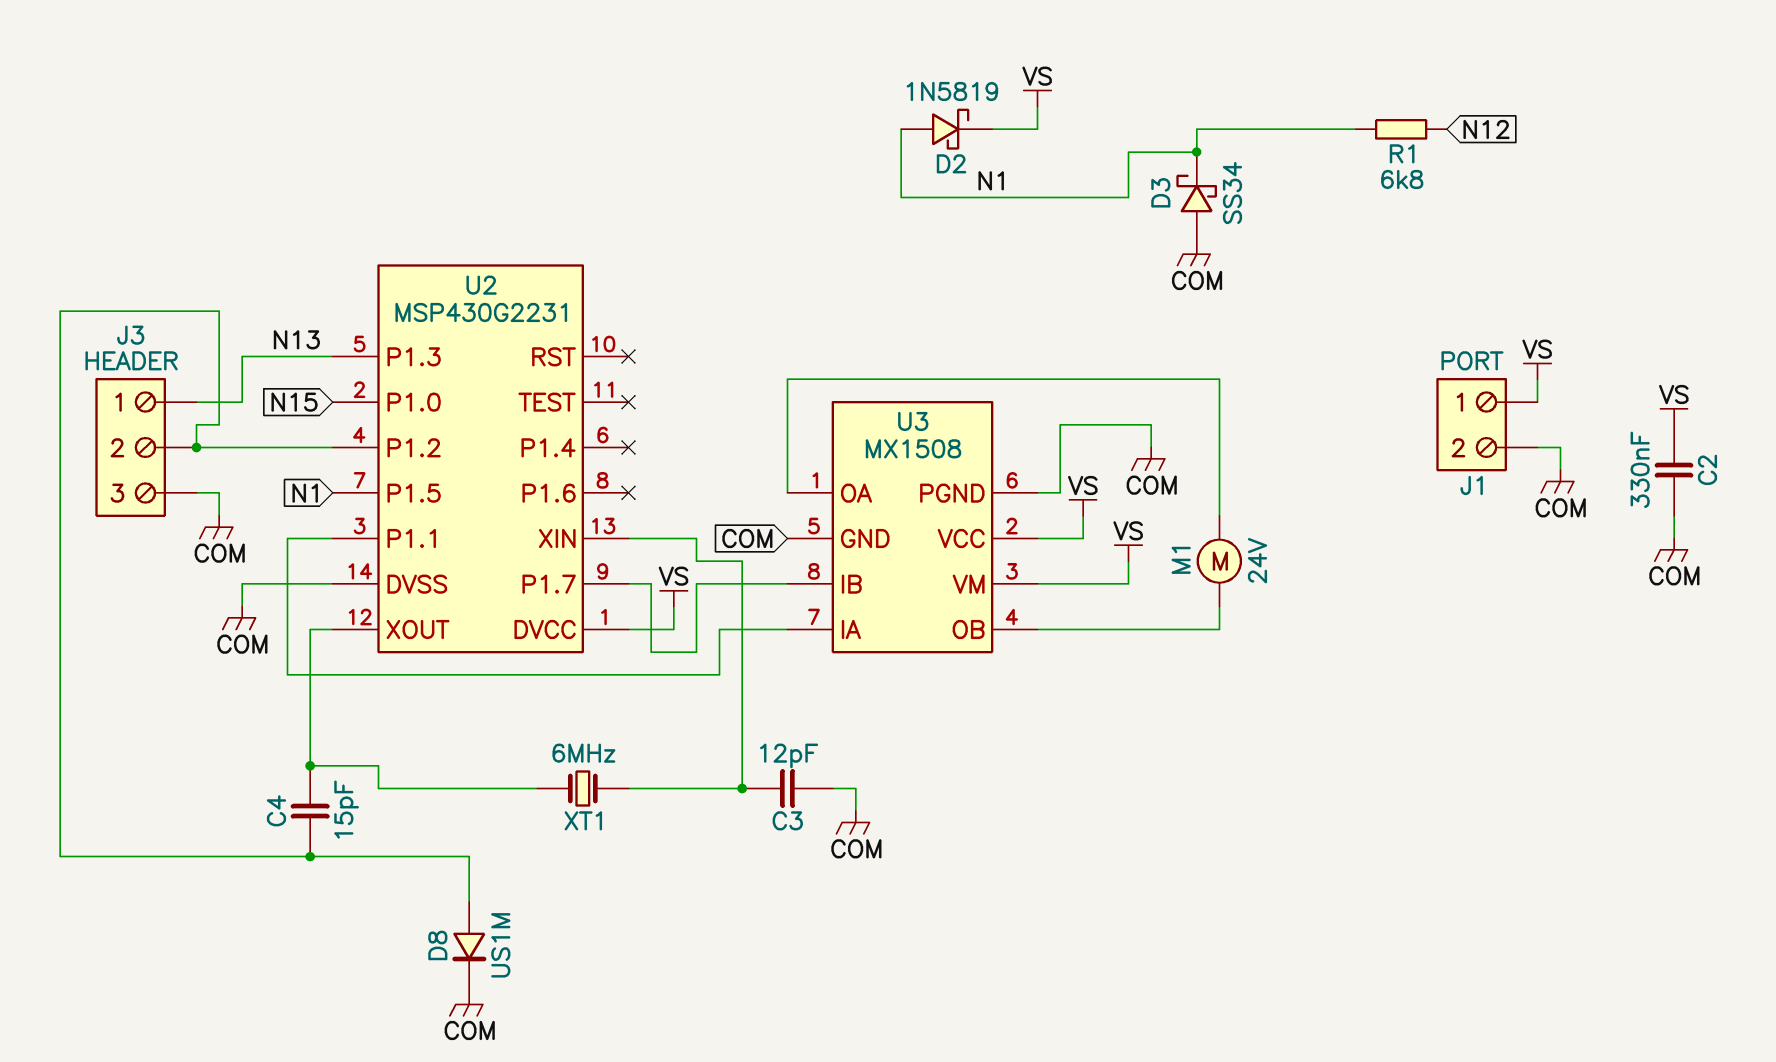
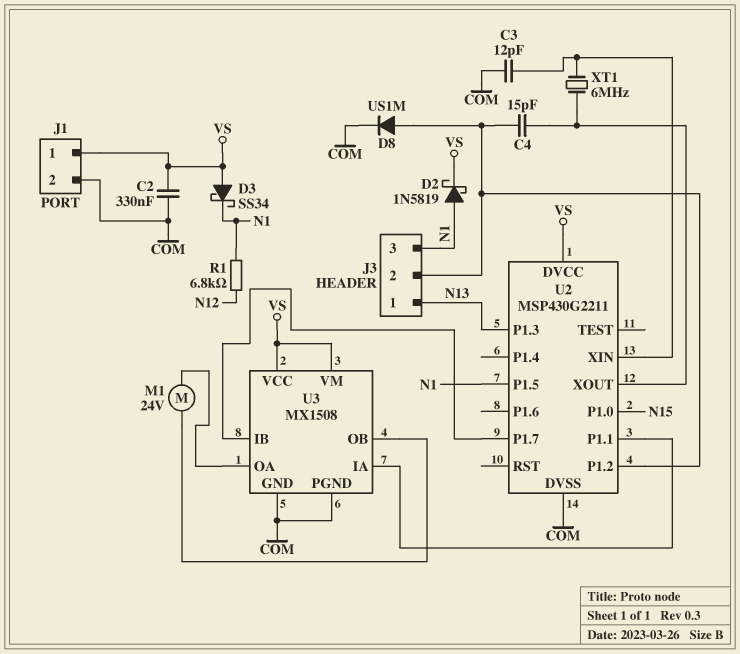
D3: schottky SS34 (A COM, K N1) -> schottky SS34 (A VS, K N1)
J3 pin 3: COM -> N1
U2: MSP430G2231 -> MSP430G2211

